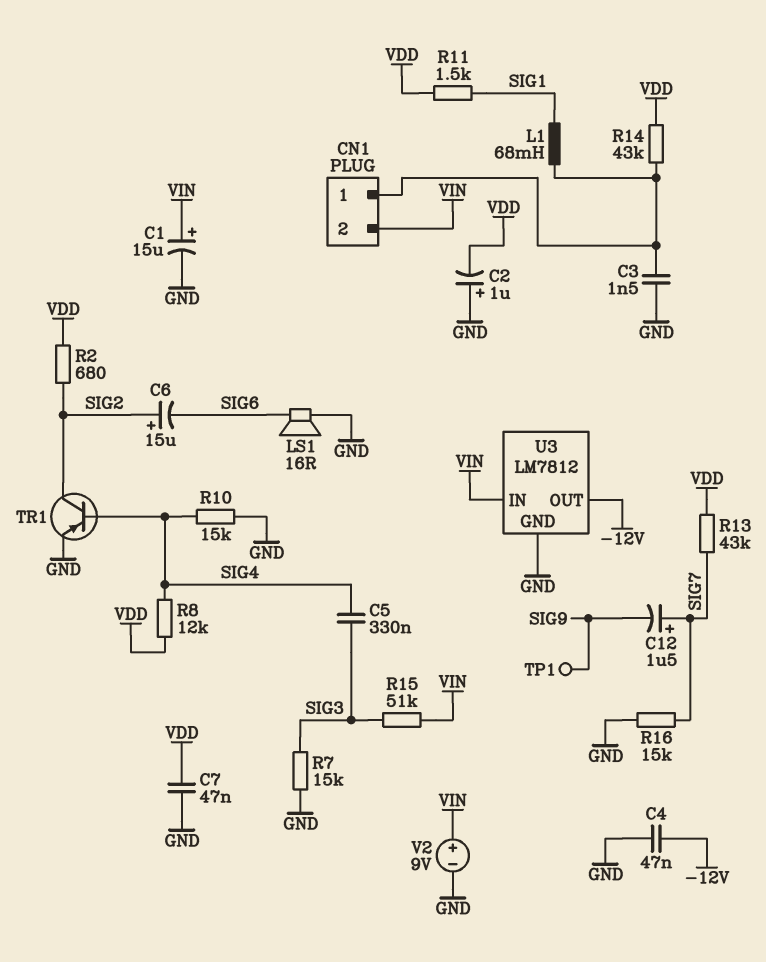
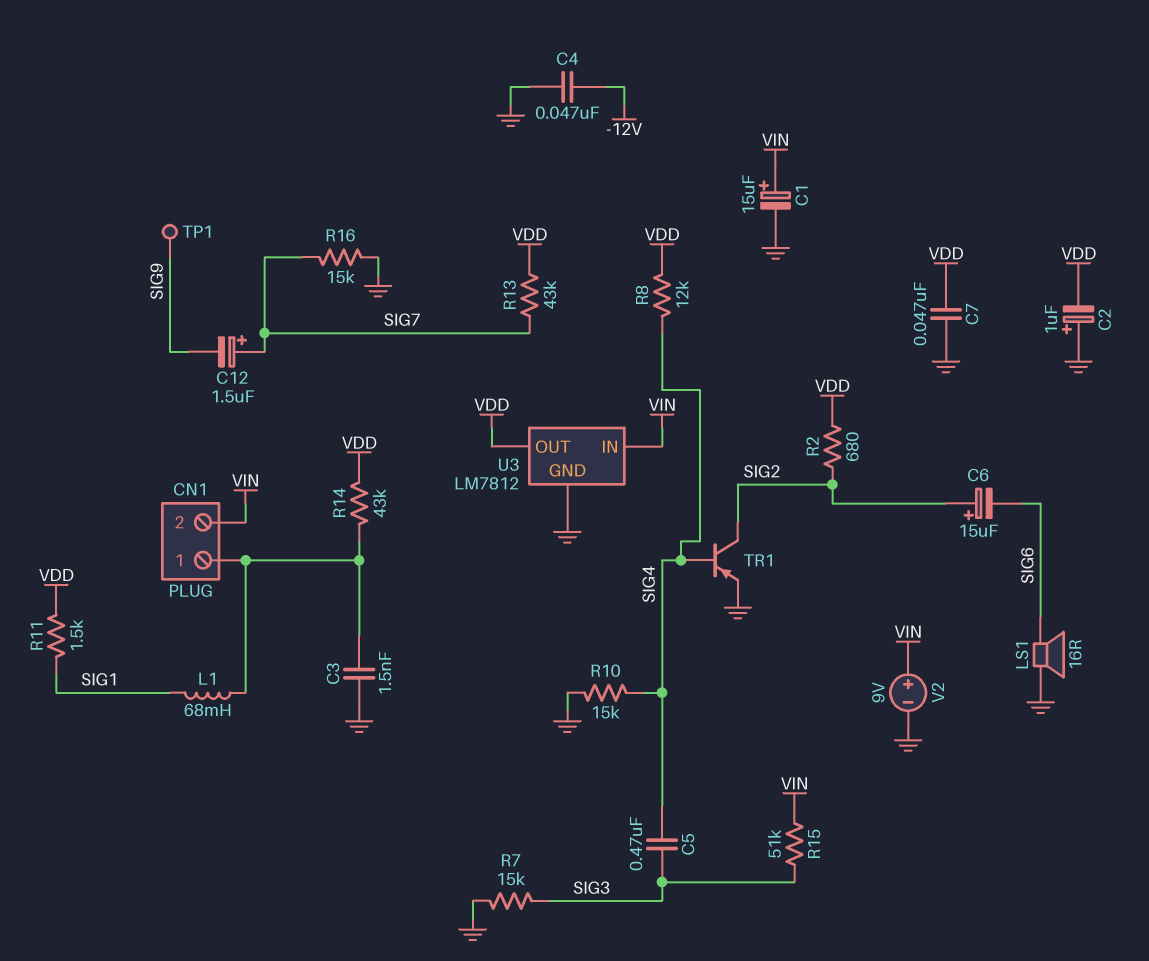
C5: 330nF (SIG3, SIG4) -> 470nF (SIG3, SIG4)
U3 pin OUT: -12V -> VDD

